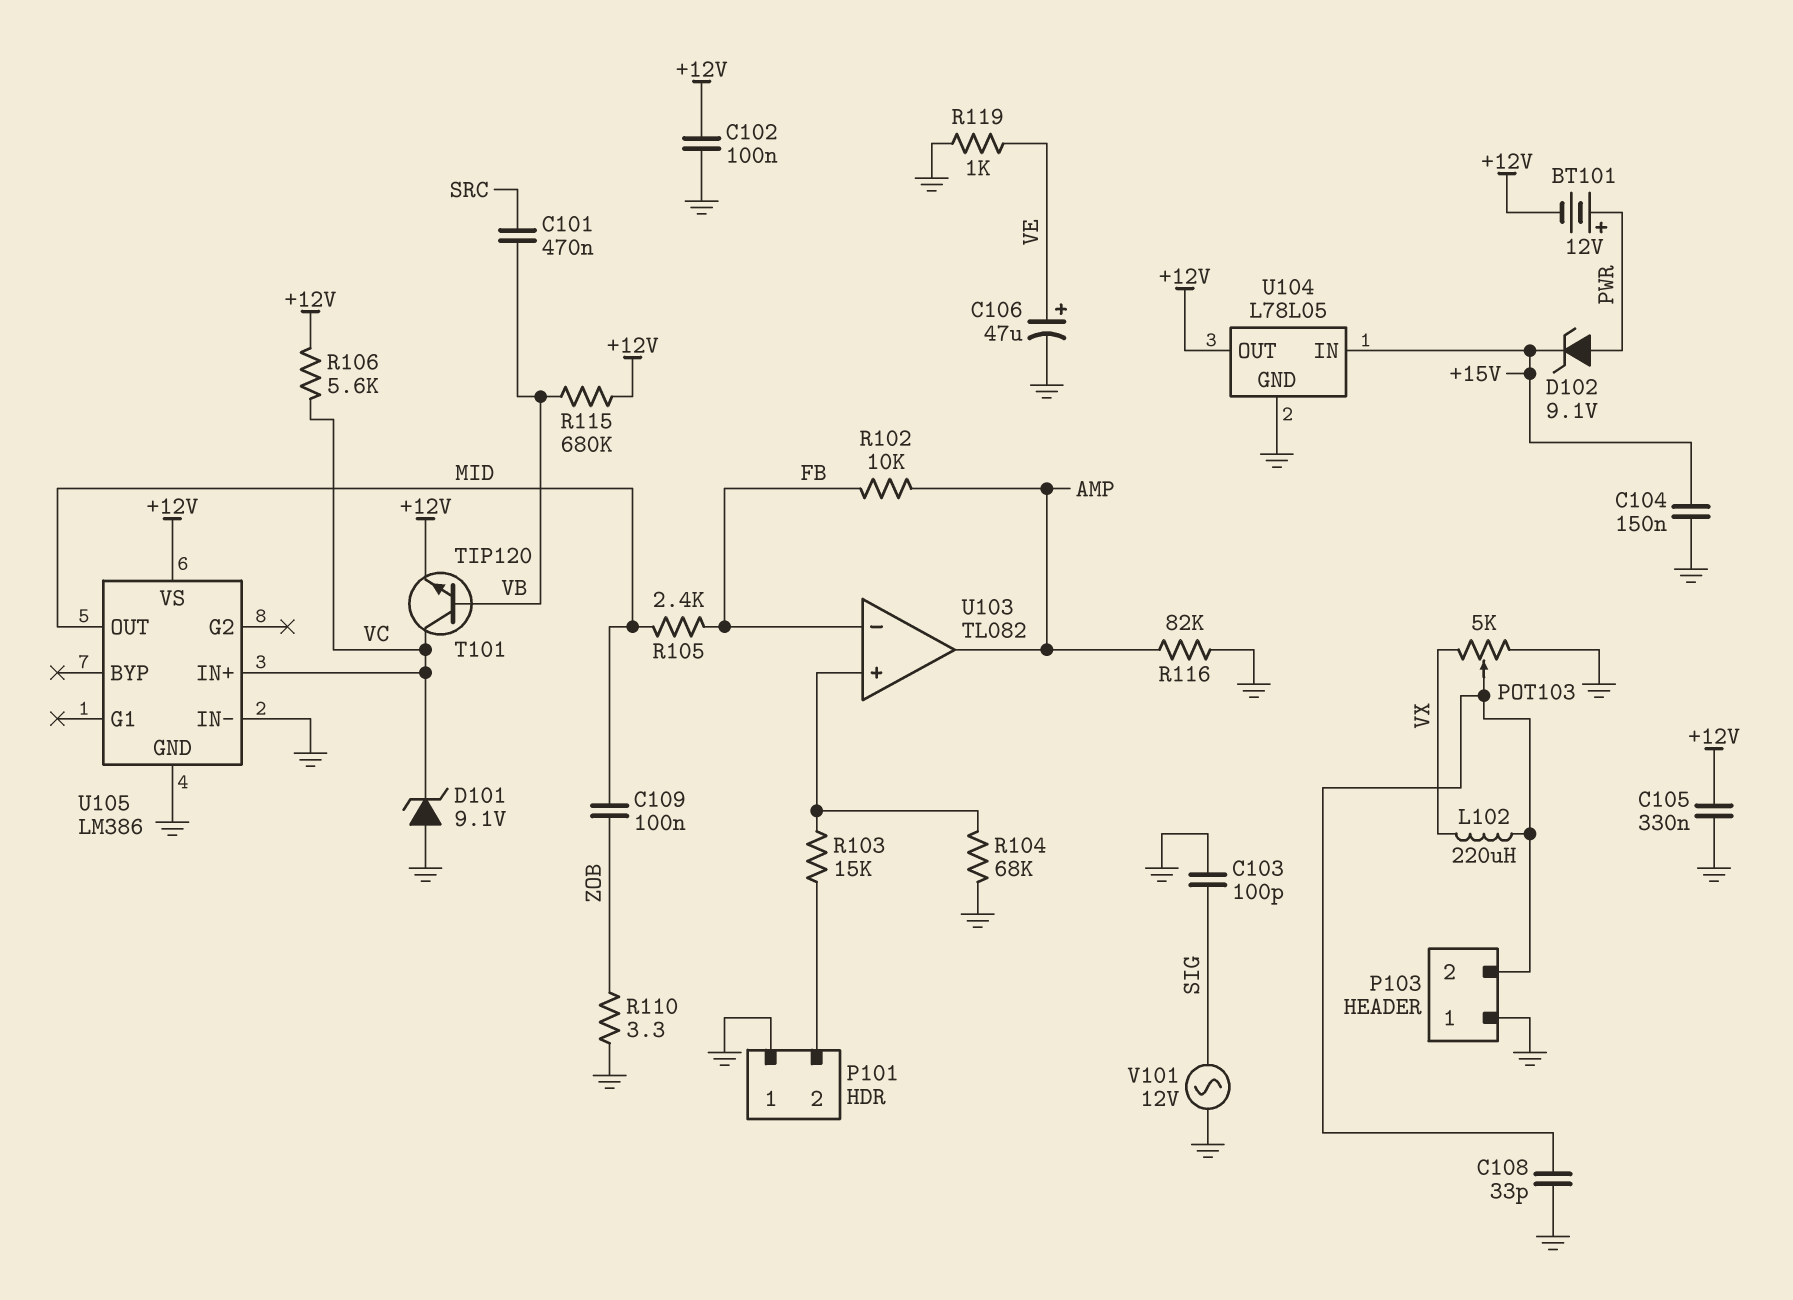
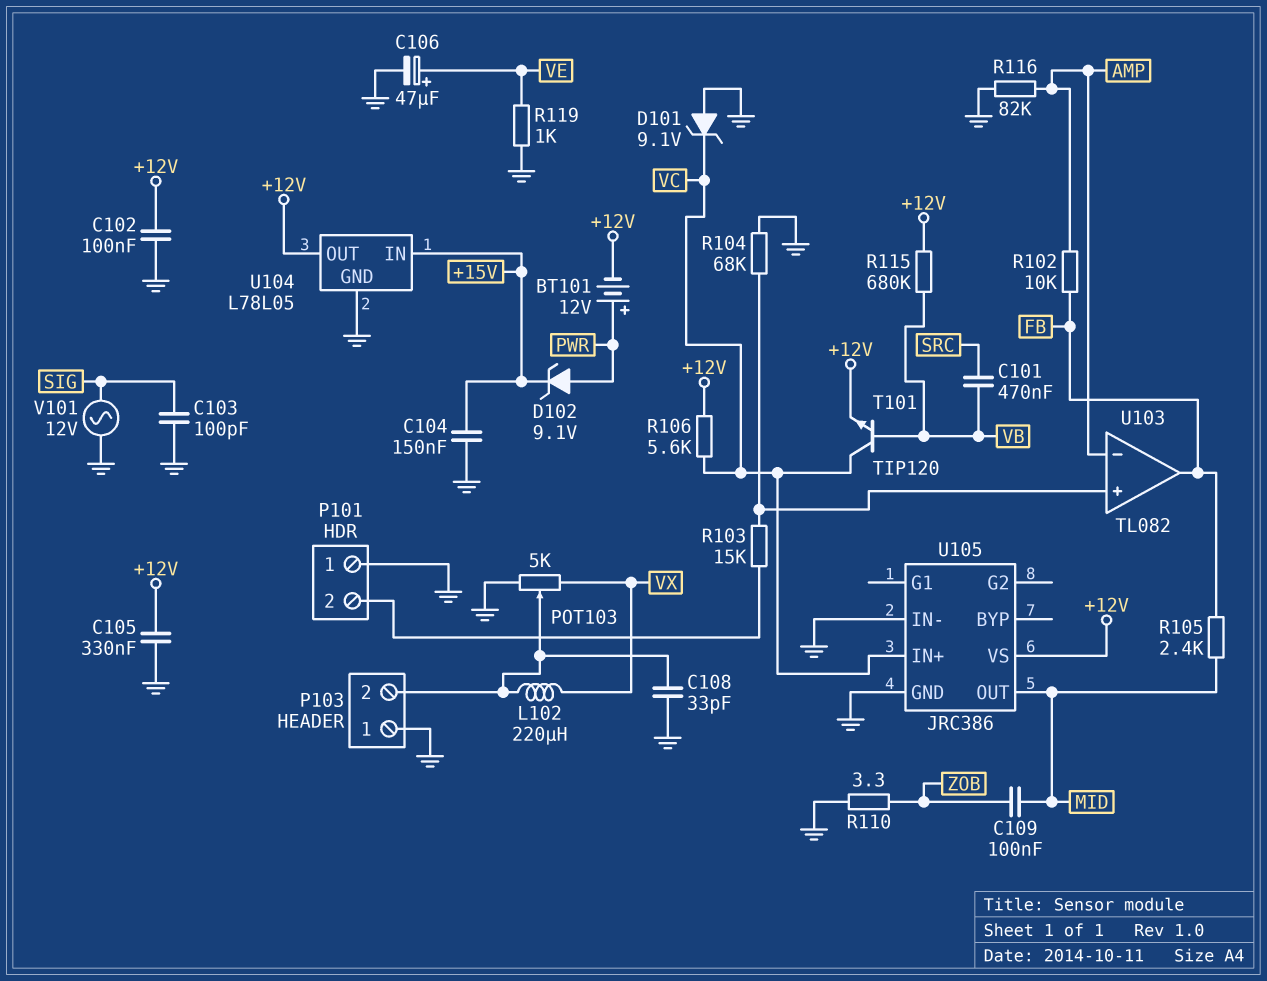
U103 pin in-: FB -> AMP
U103 pin out: AMP -> FB
U105: LM386 -> JRC386

